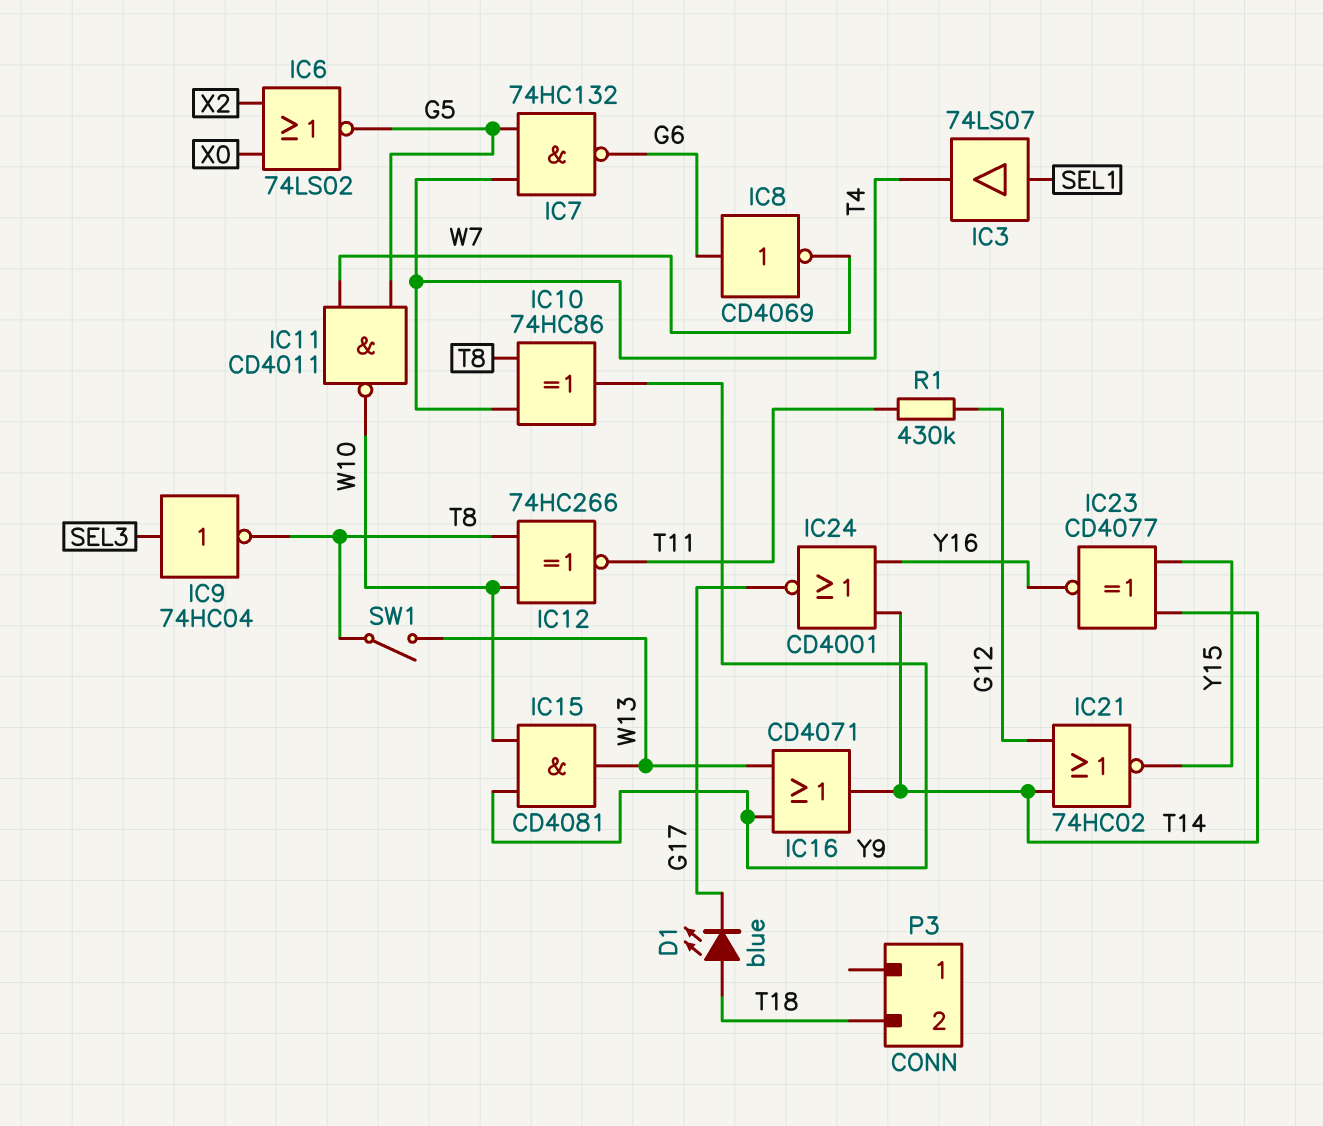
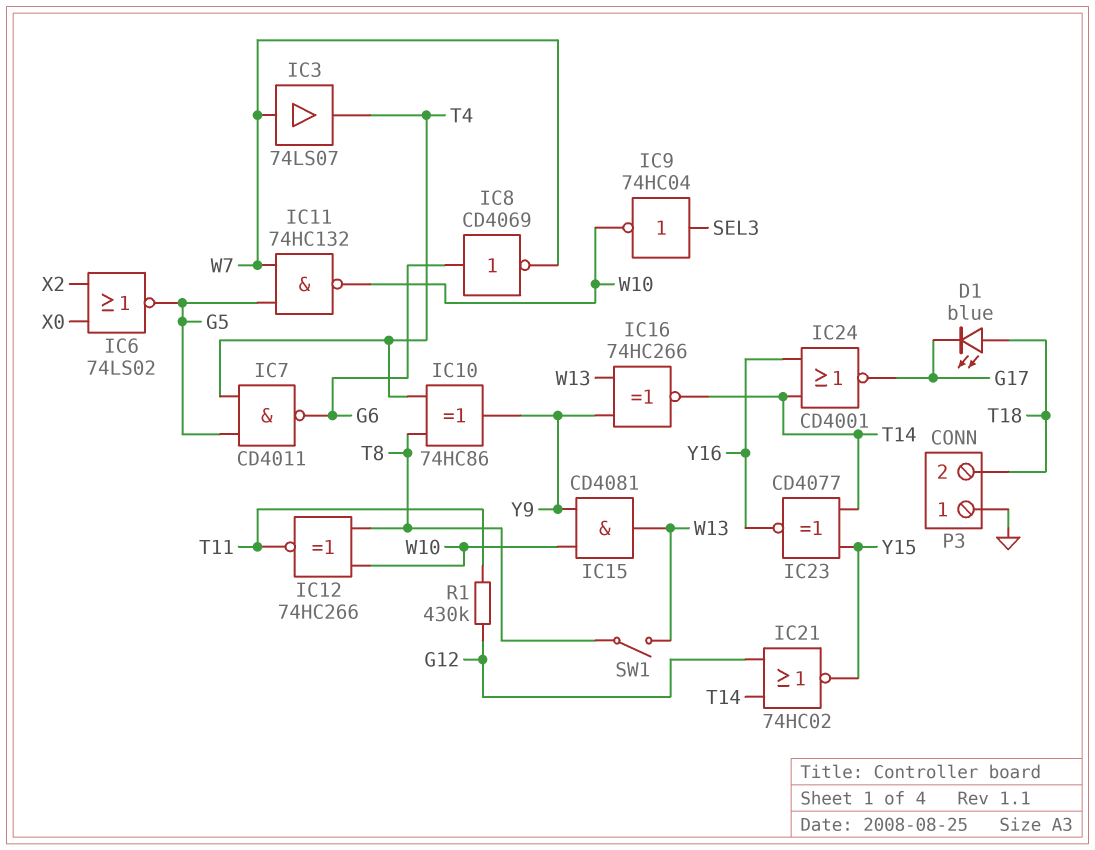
IC3: buffer 74LS07 (in SEL1, out T4) -> buffer 74LS07 (in W7, out T4)
IC7: NAND 74HC132 (in G5, in T4, out G6) -> NAND CD4011 (in G5, in T4, out G6)
IC9: NOT 74HC04 (in SEL3, out T8) -> NOT 74HC04 (in SEL3, out W10)
IC11: NAND CD4011 (in G5, in W7, out W10) -> NAND 74HC132 (in G5, in W7, out W10)
IC16: OR CD4071 (in W13, in Y9, out T14) -> XNOR 74HC266 (in W13, in Y9, out T14)
P3 pin 1: none -> GND

